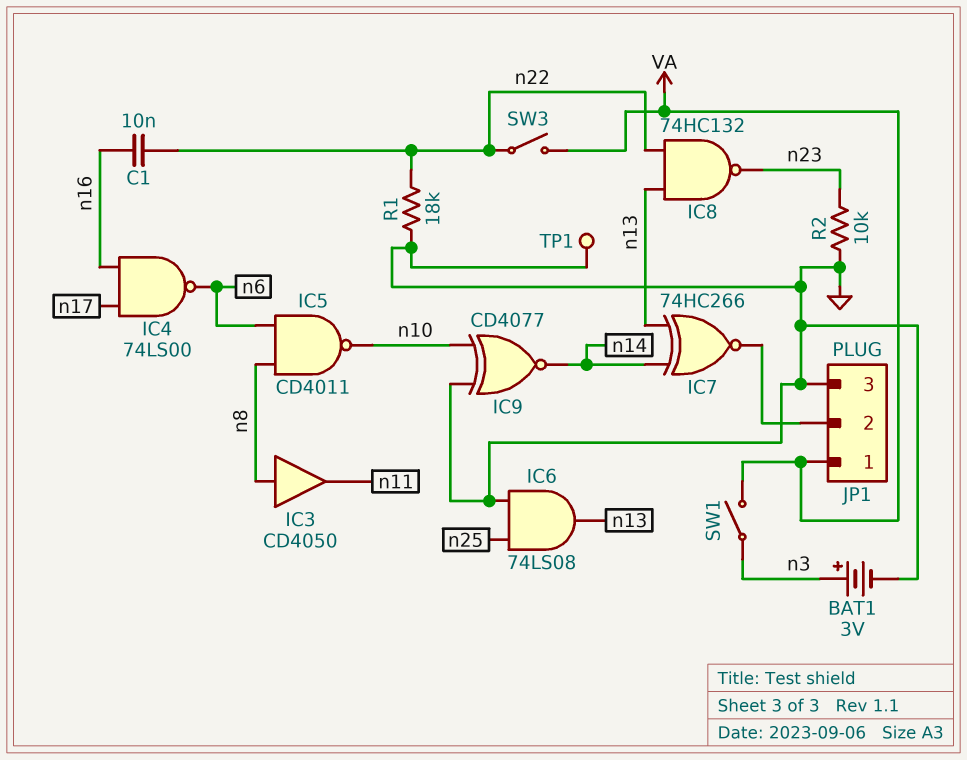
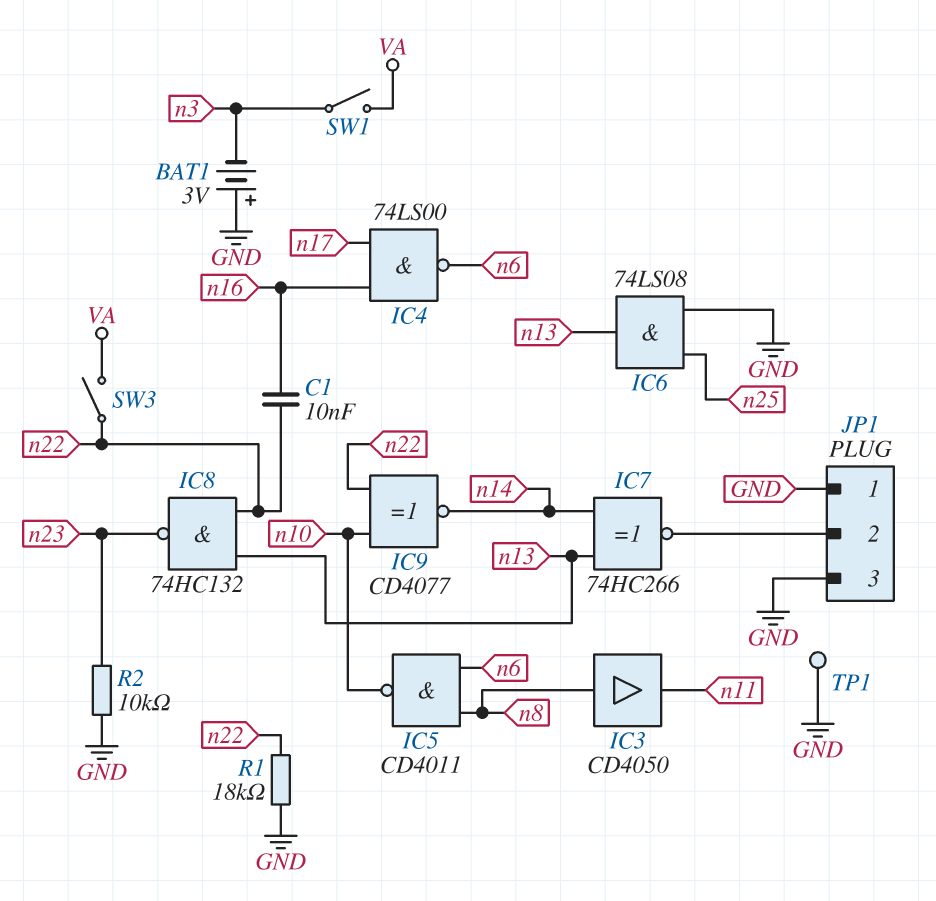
BAT1: 3V (plus n3, minus GND) -> 3V (plus GND, minus n3)
IC9: XNOR CD4077 (in GND, in n10, out n14) -> XNOR CD4077 (in n10, in n22, out n14)
JP1 pin 1: VA -> GND

